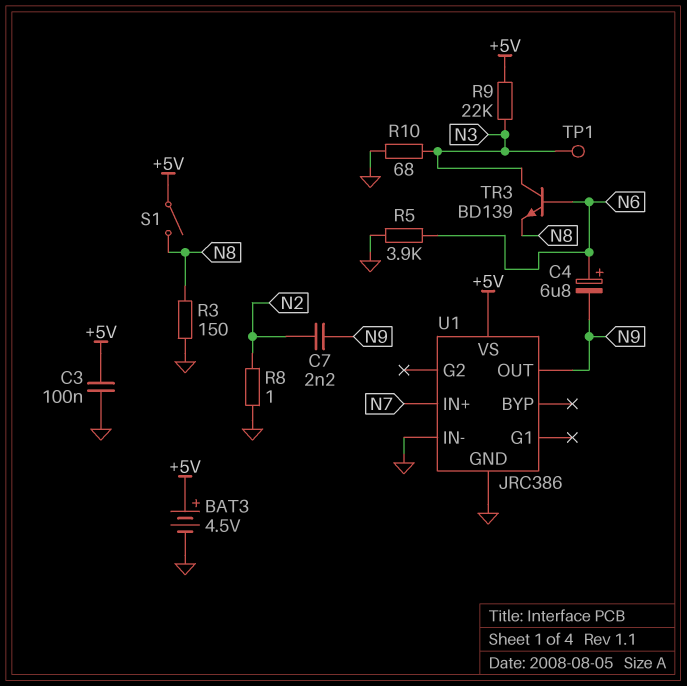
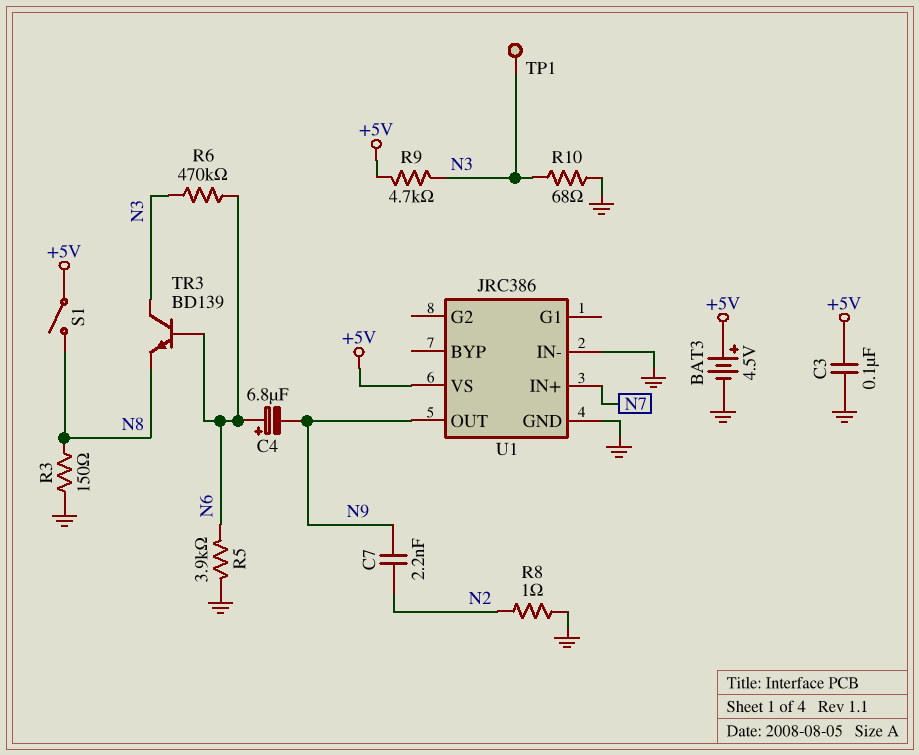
R6: none -> 470k (N3, N6)
R9: 22k (+5V, N3) -> 4.7k (+5V, N3)

